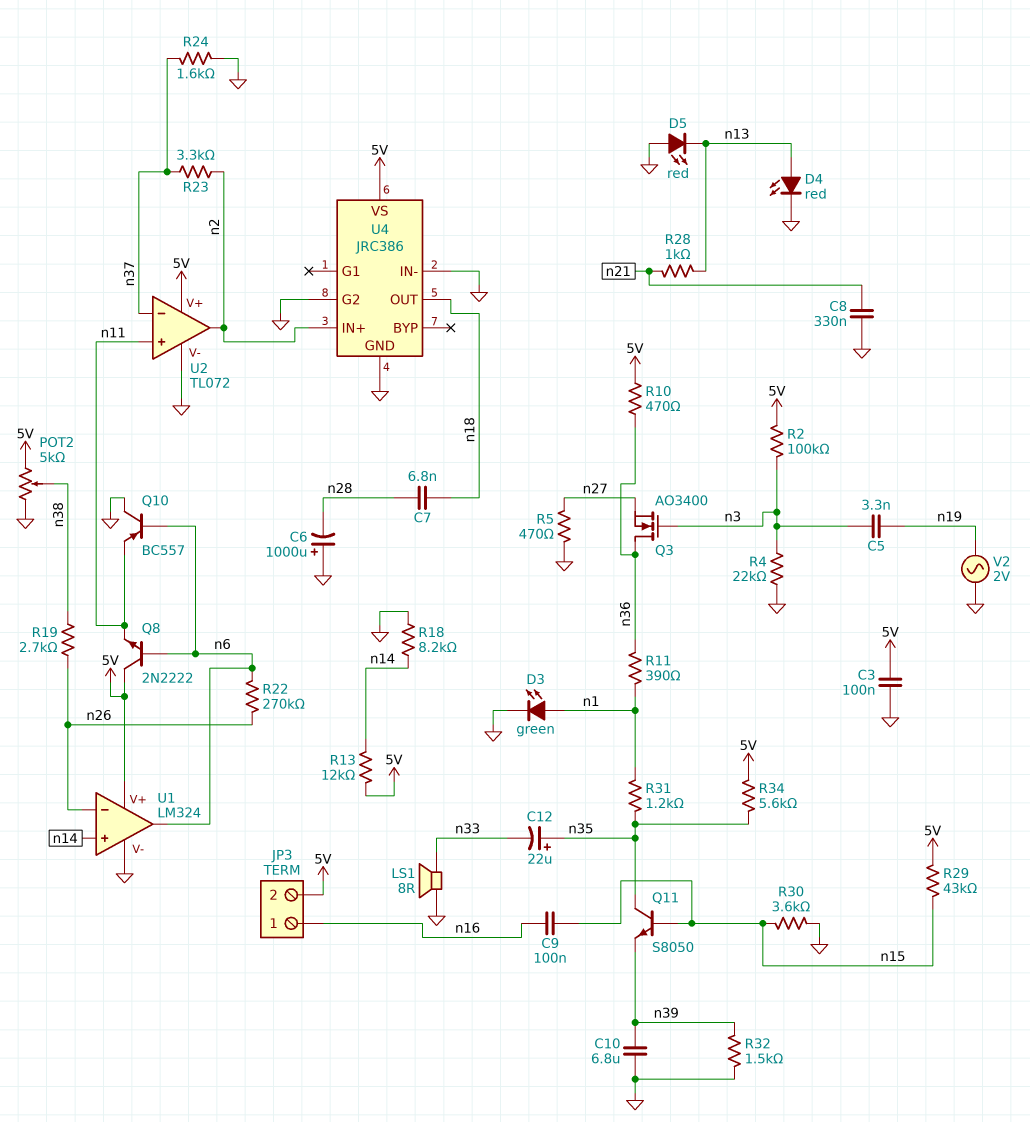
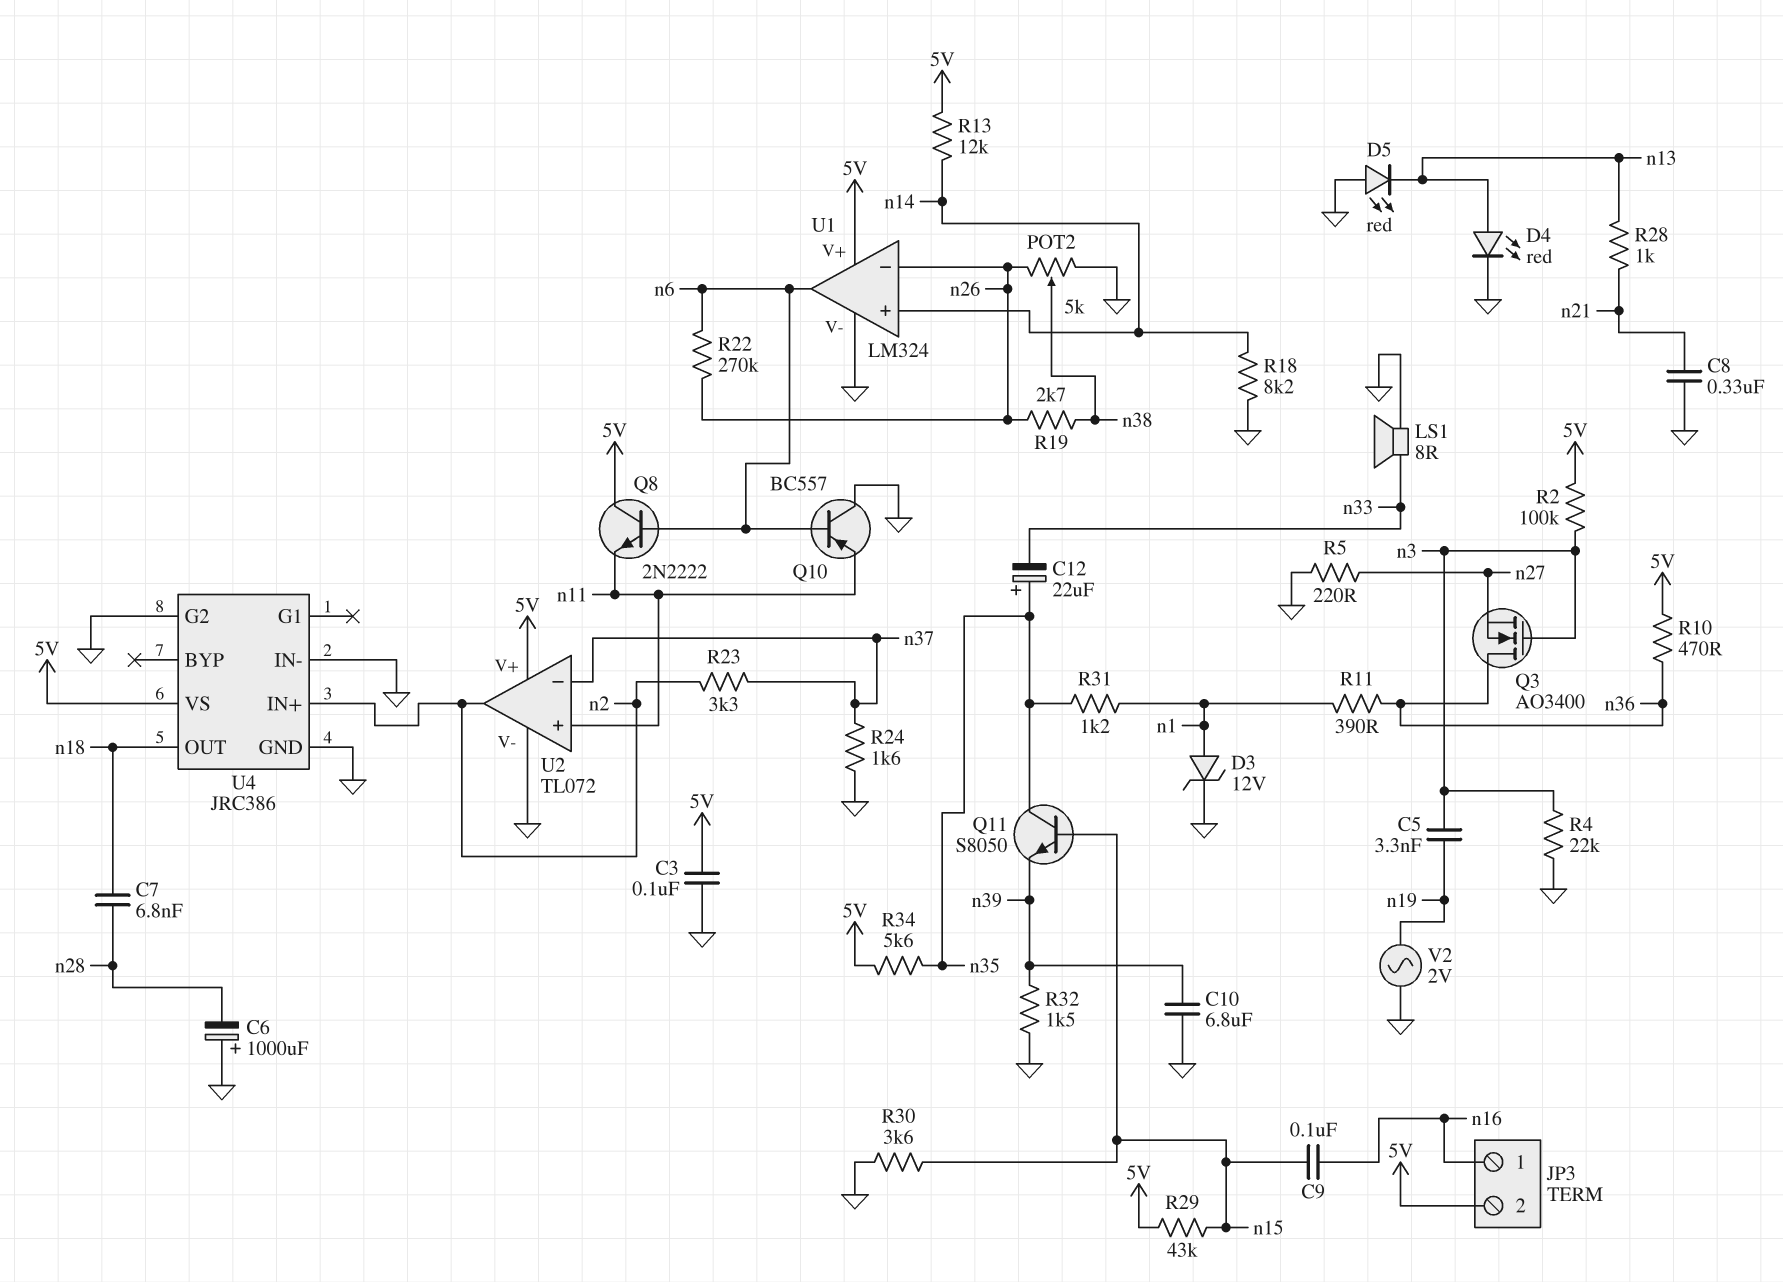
D3: LED green (A n1, K GND) -> zener 12V (A n1, K GND)
POT2: 5k (5V, GND, wiper n38) -> 5k (GND, n26, wiper n38)
R5: 470 (GND, n27) -> 220 (GND, n27)

